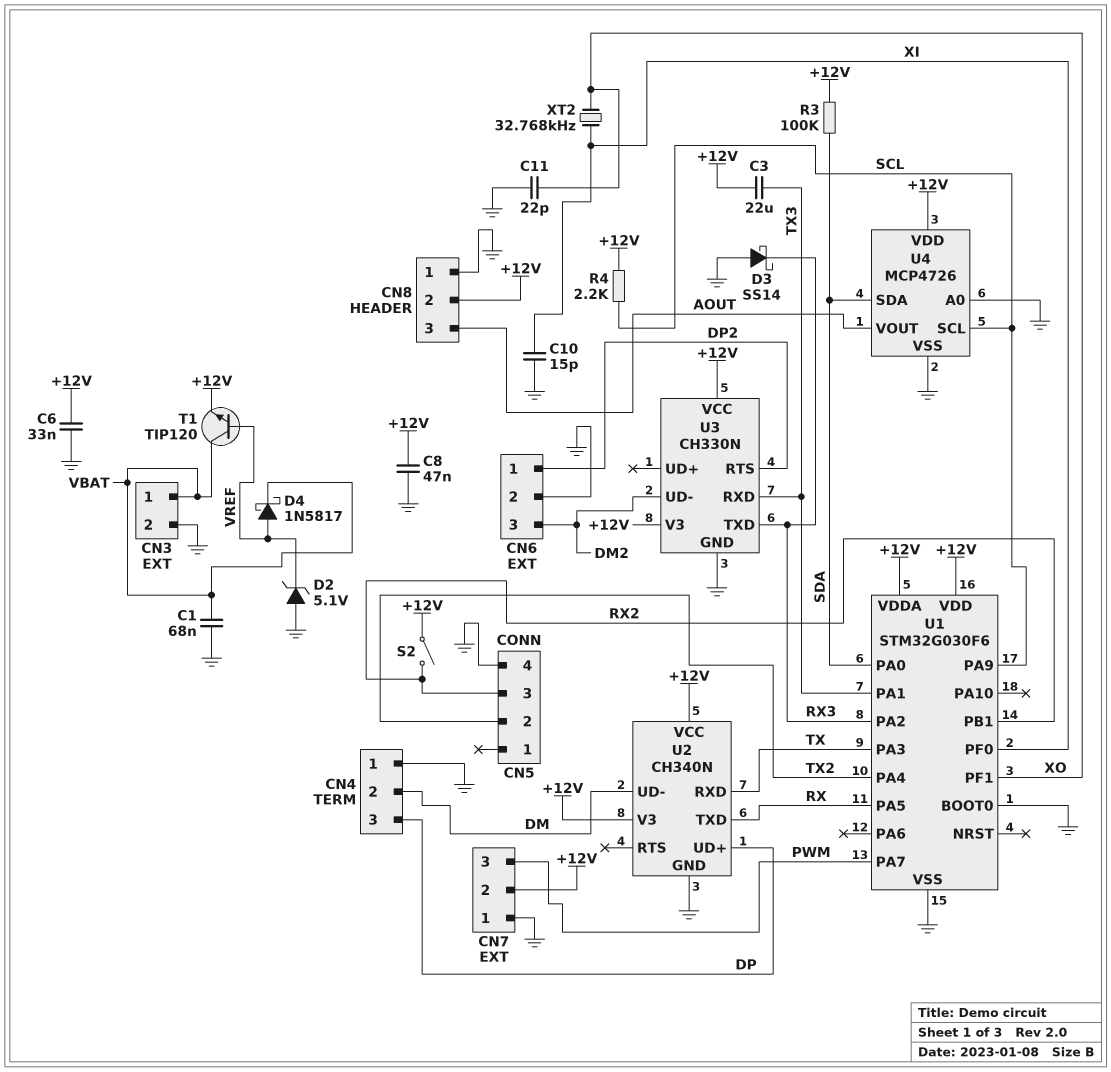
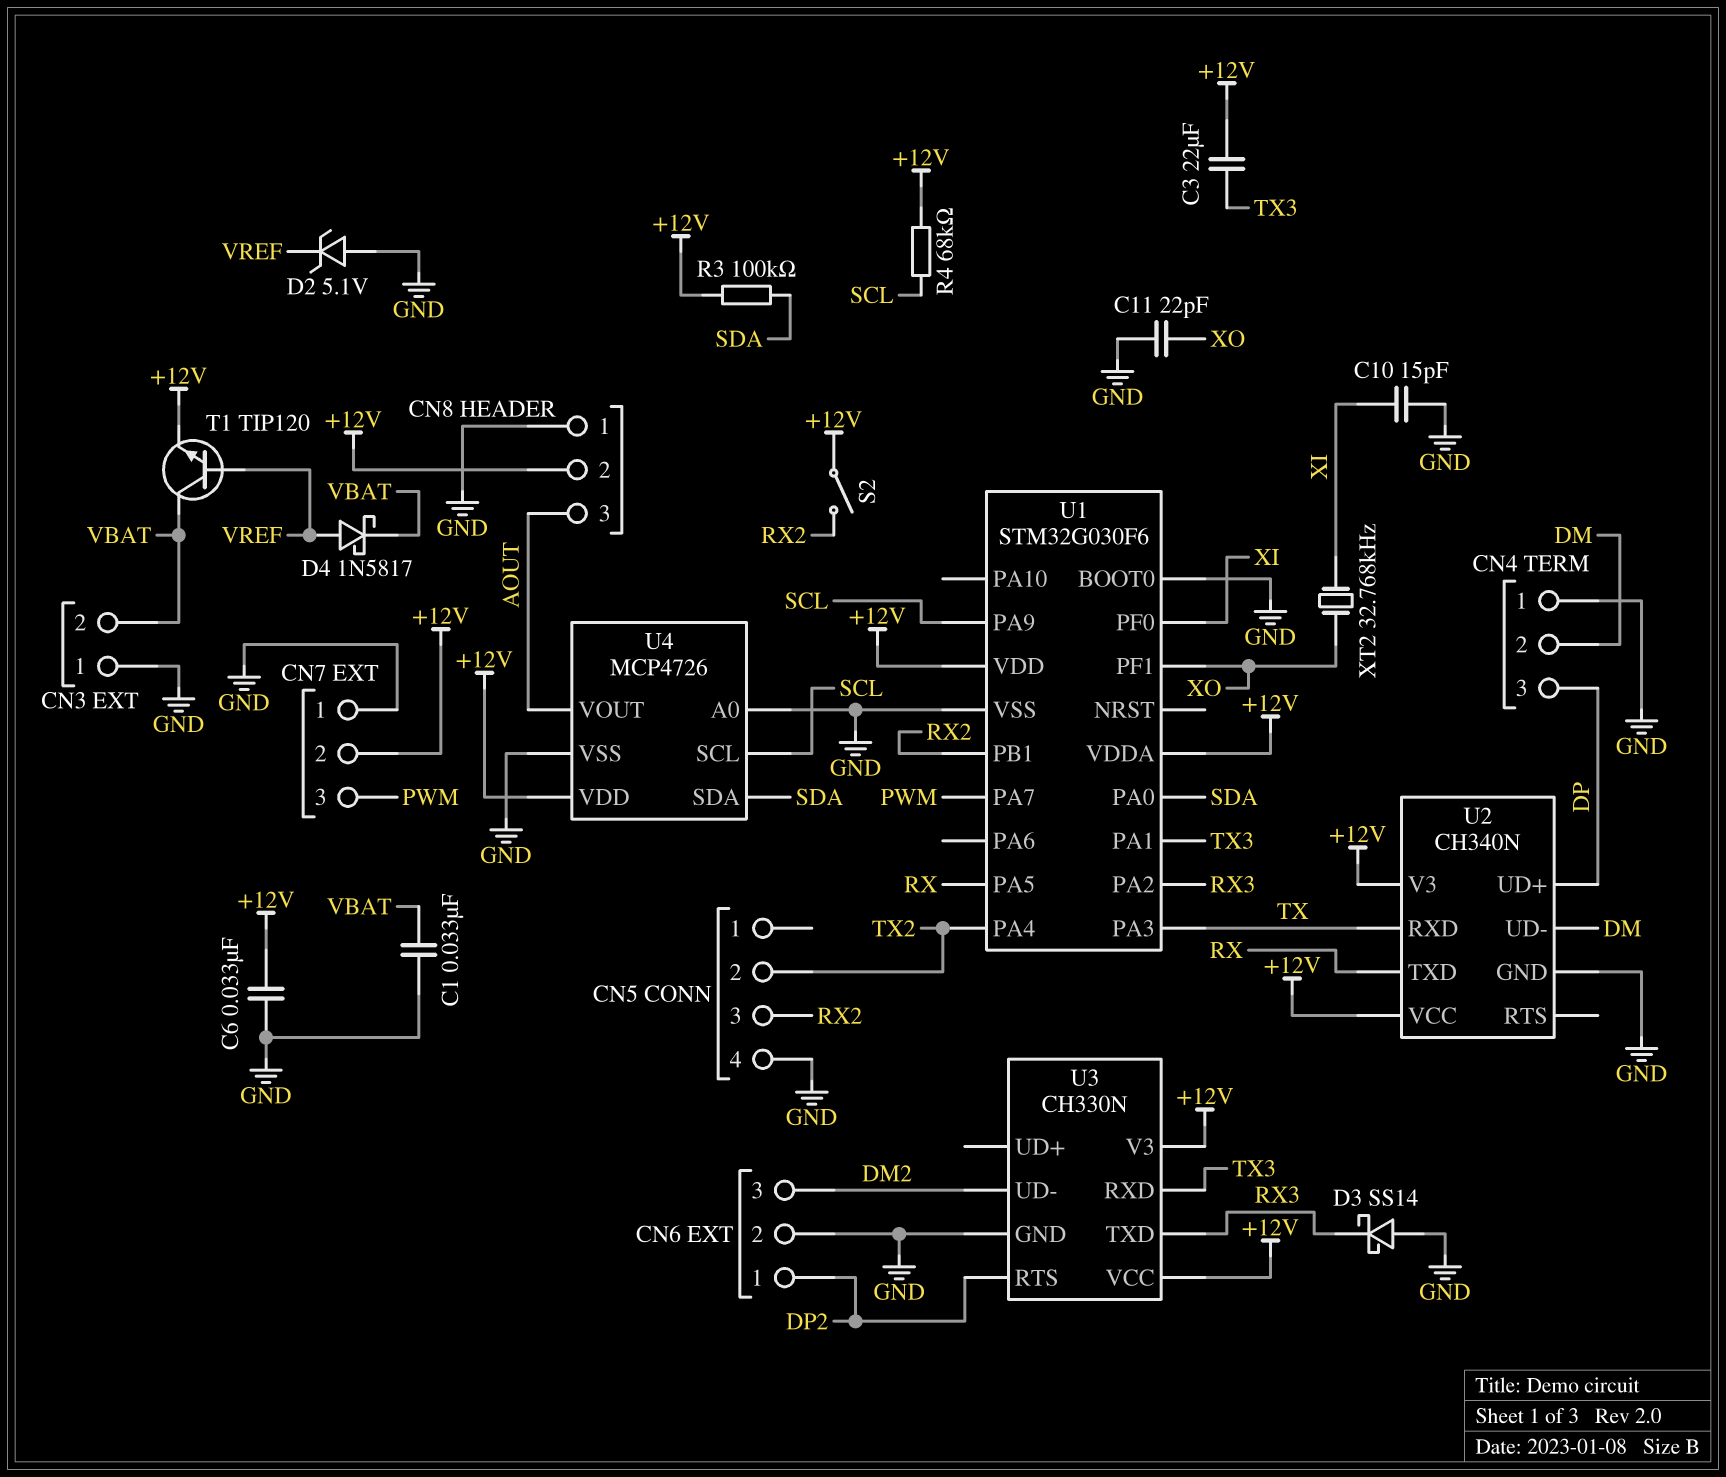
C1: 68nF (GND, VBAT) -> 33nF (GND, VBAT)
C8: 47nF (+12V, GND) -> none
CN3 pin 1: VBAT -> GND
CN3 pin 2: GND -> VBAT
R4: 2.2k (+12V, SCL) -> 68k (+12V, SCL)

